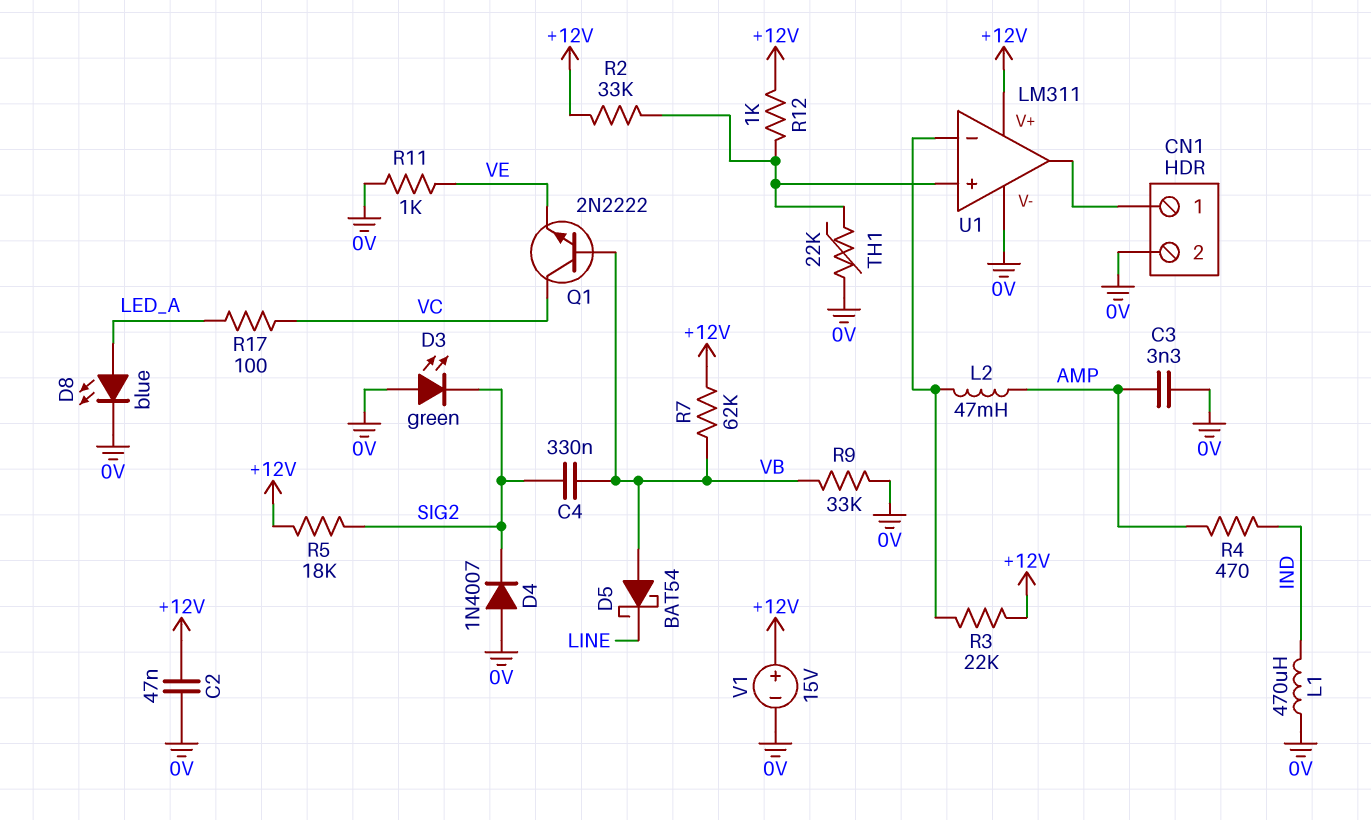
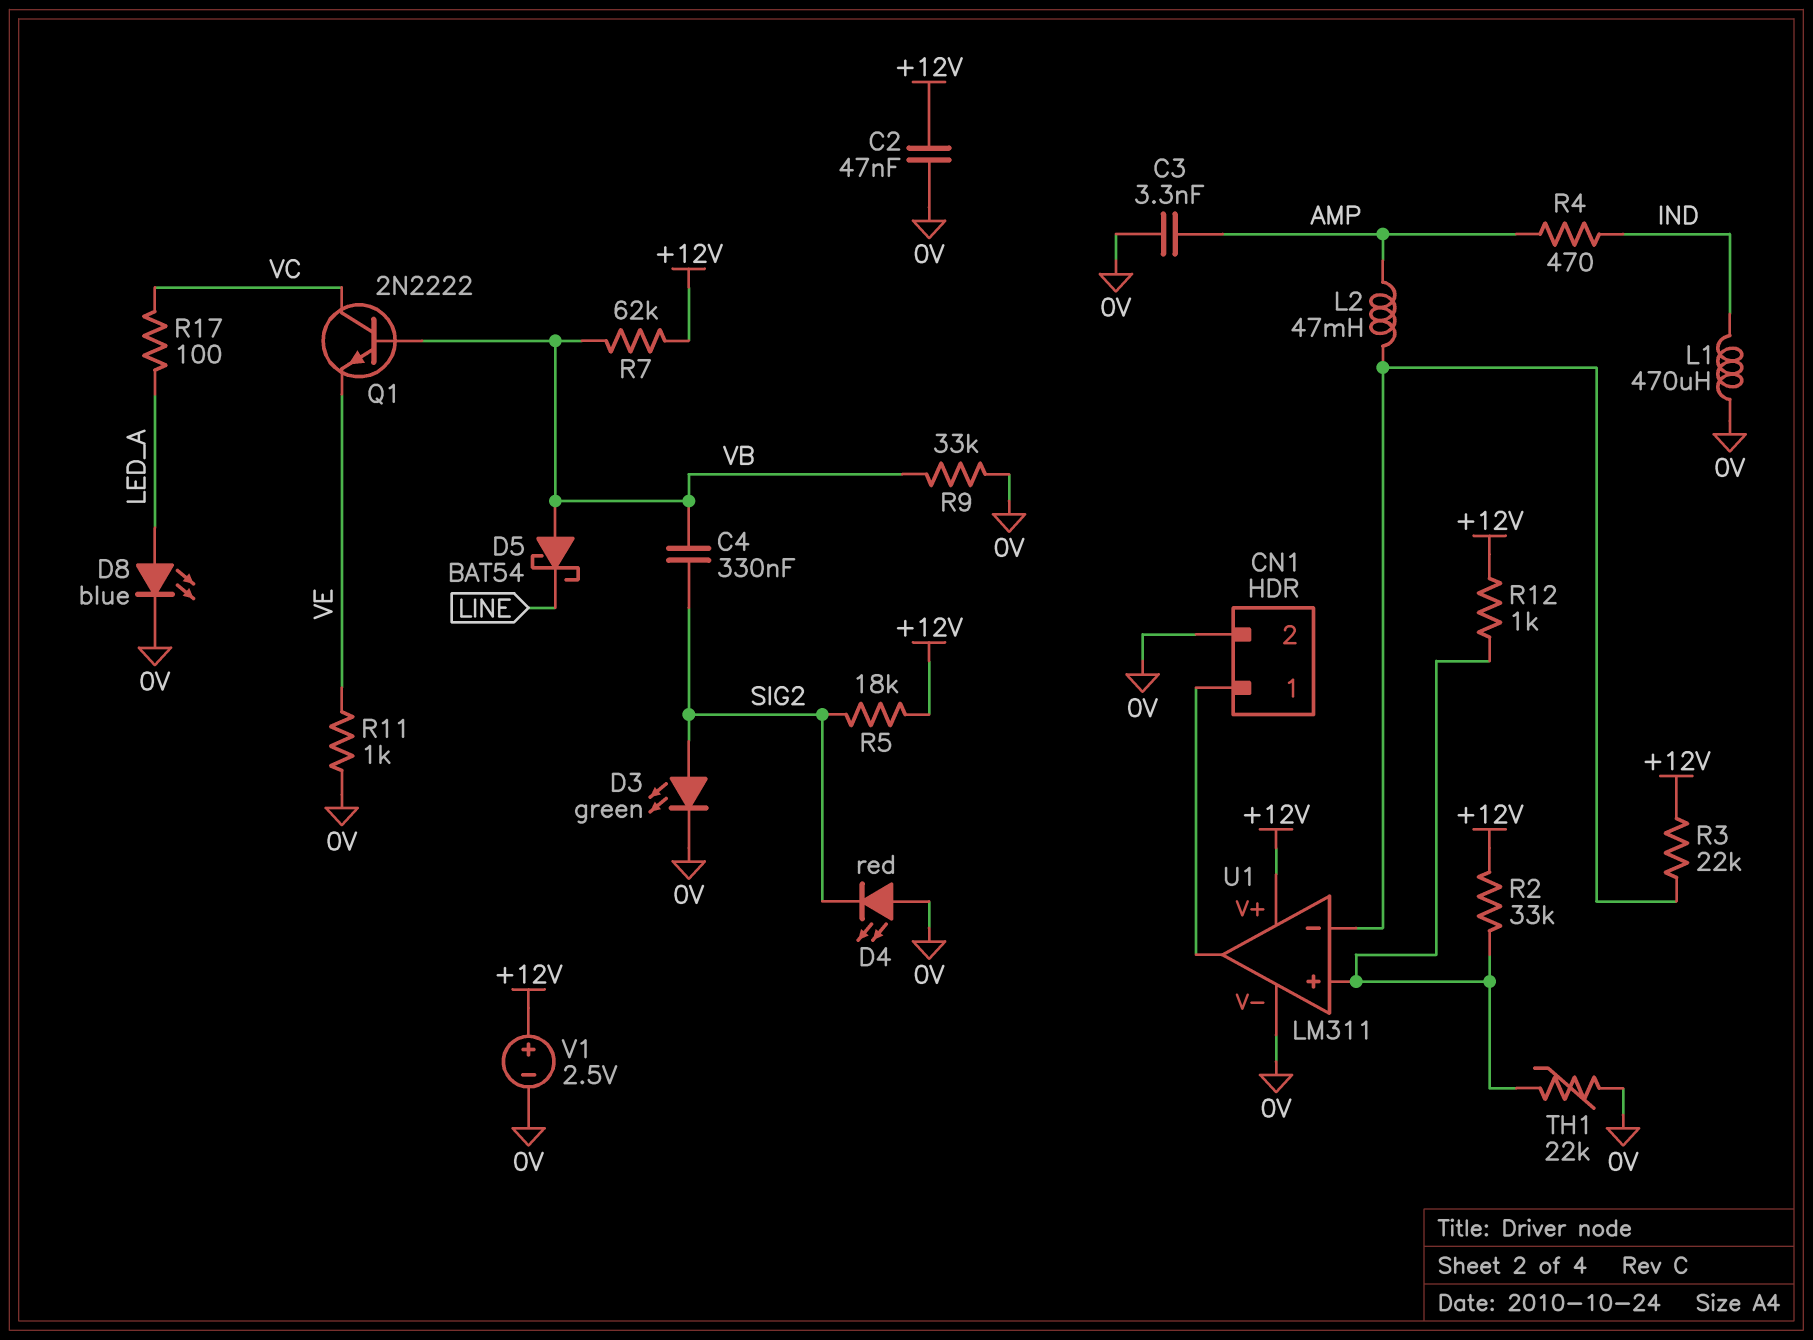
D3: LED green (A 0V, K SIG2) -> LED green (A SIG2, K 0V)
D4: diode 1N4007 (A 0V, K SIG2) -> LED red (A 0V, K SIG2)
V1: 15V (plus +12V, minus 0V) -> 2.5V (plus +12V, minus 0V)

